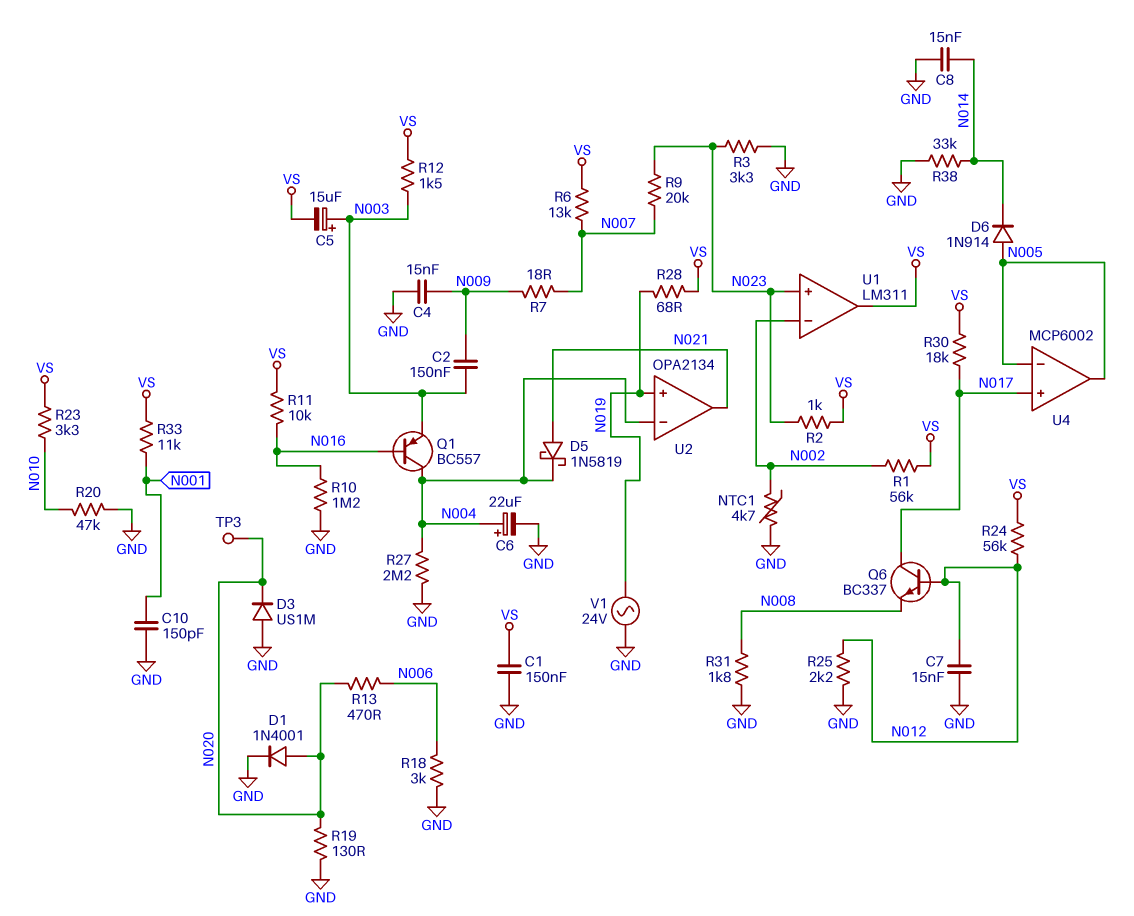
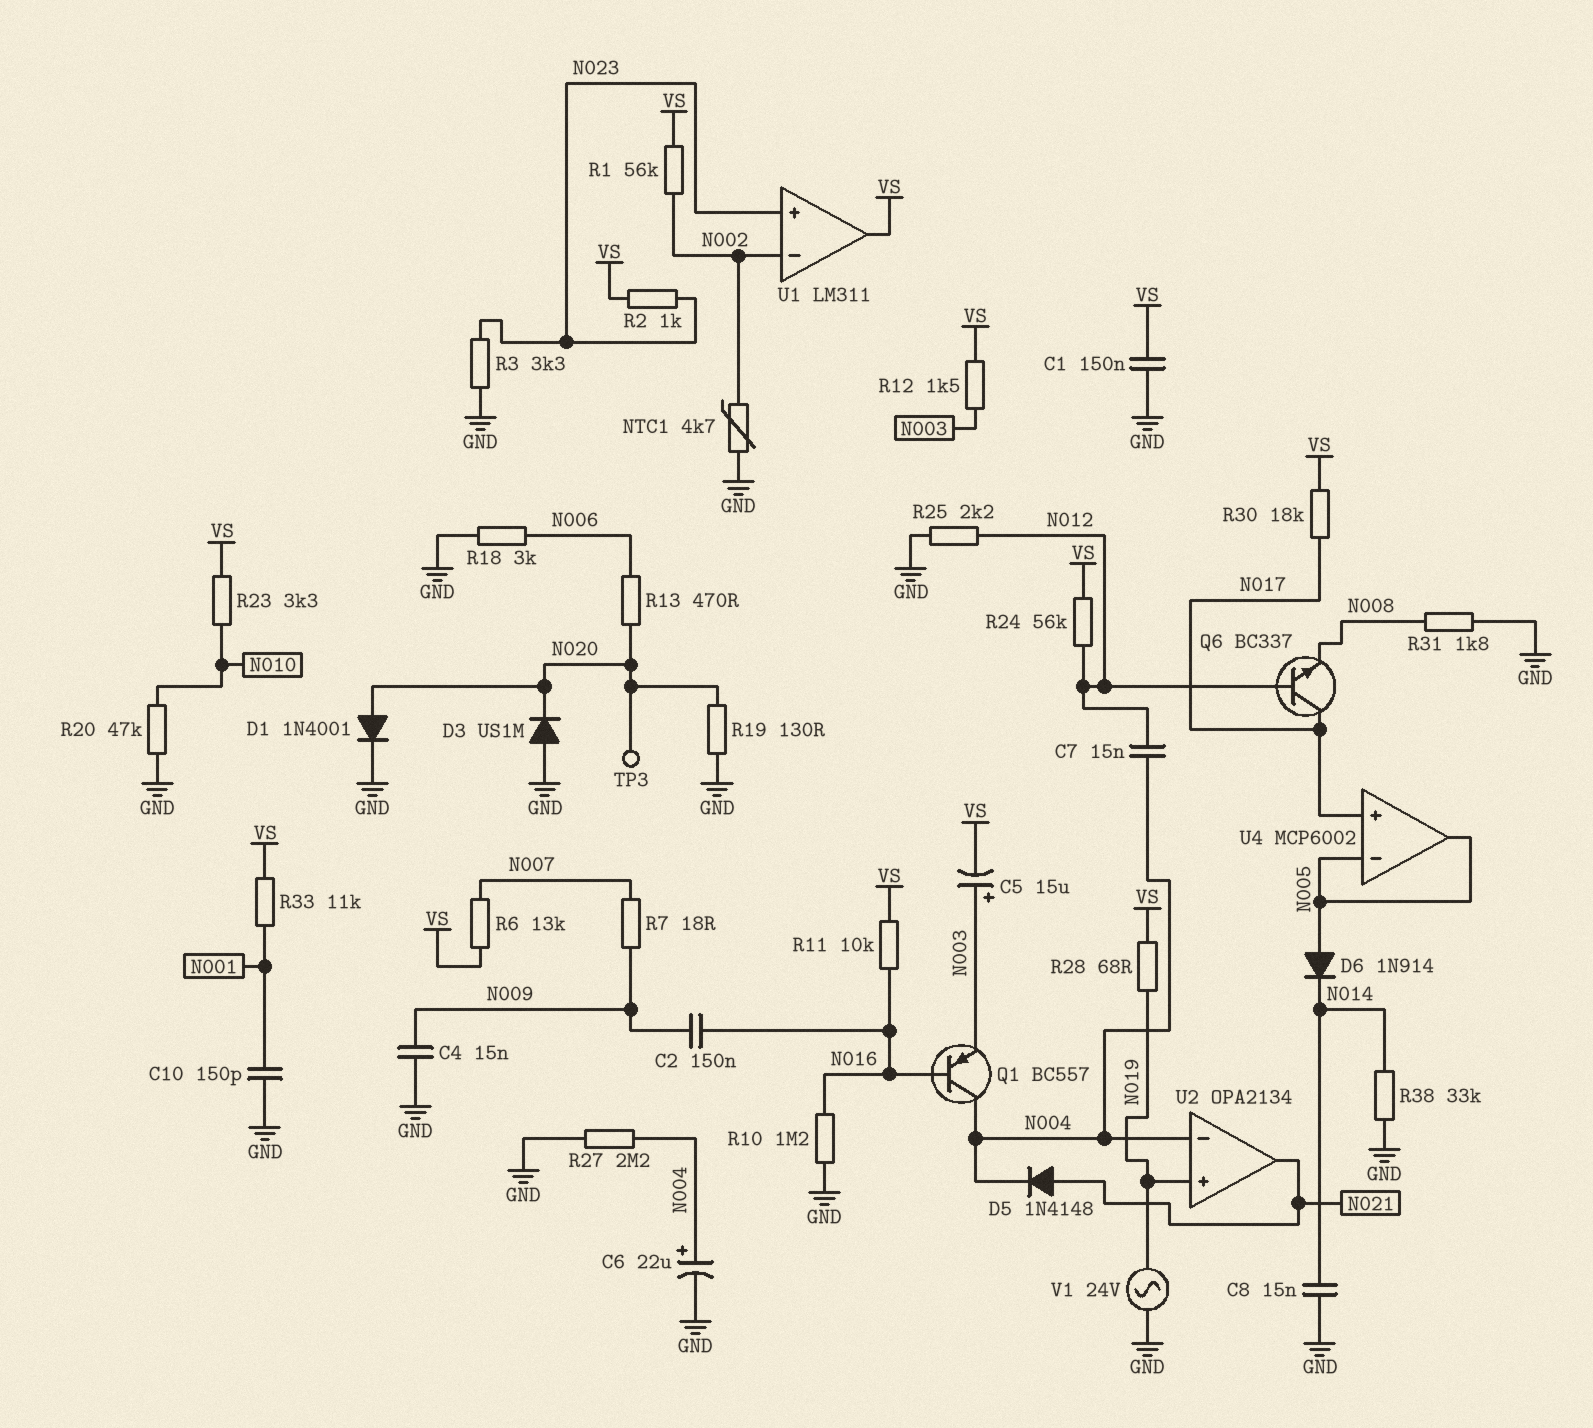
C2: 150nF (N003, N009) -> 150nF (N009, N016)
C7: 15nF (GND, N012) -> 15nF (N004, N012)
D5: schottky 1N5819 (A N021, K N004) -> diode 1N4148 (A N021, K N004)
R9: 20k (N007, N023) -> none

